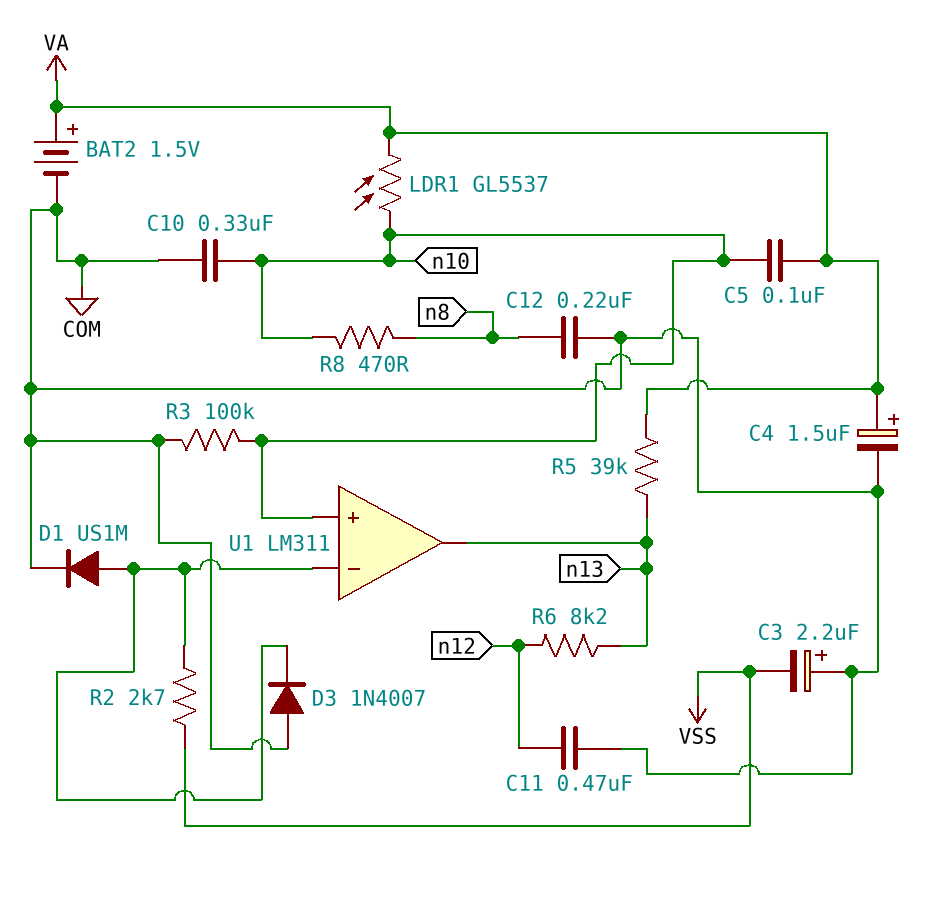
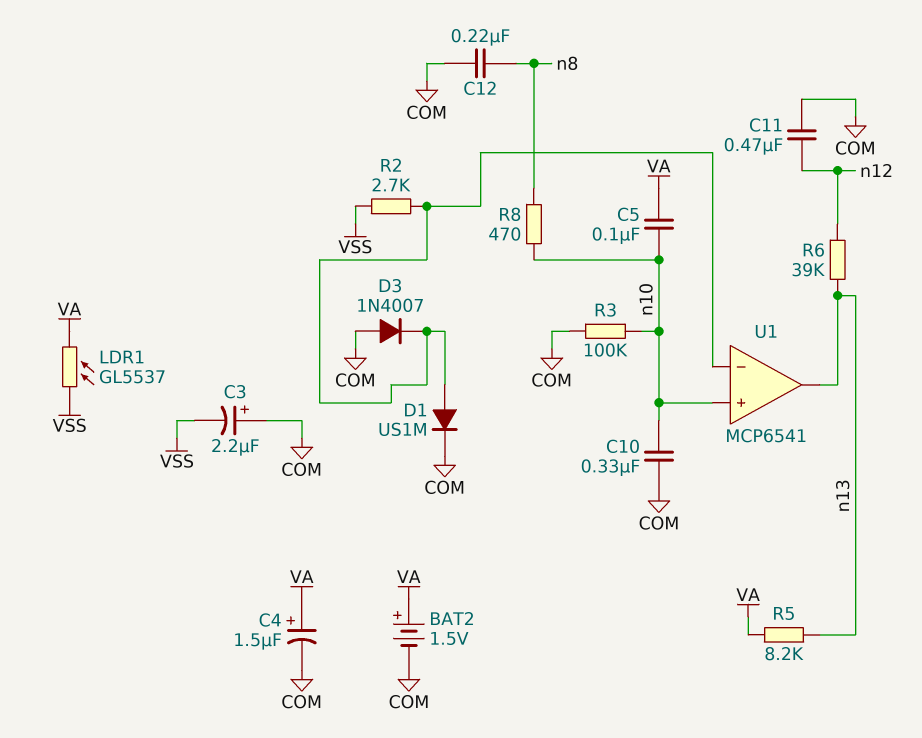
LDR1: GL5537 (VA, n10) -> GL5537 (VA, VSS)
R5: 39k (VA, n13) -> 8.2k (VA, n13)
R6: 8.2k (n12, n13) -> 39k (n12, n13)
U1: LM311 -> MCP6541

